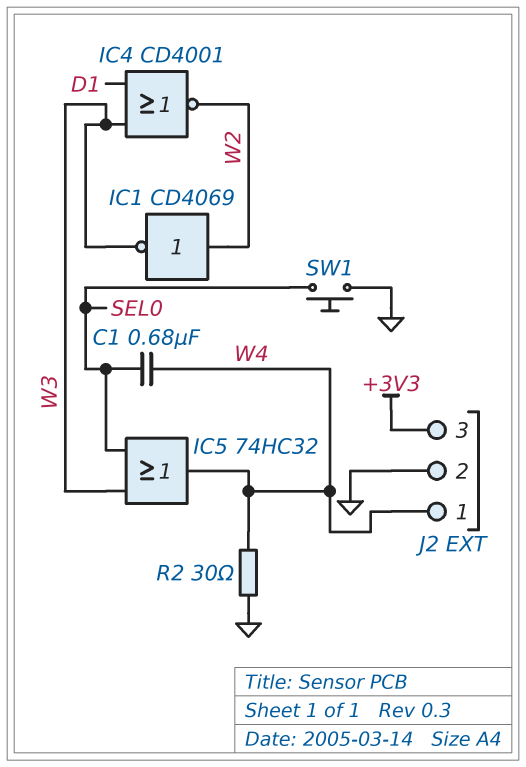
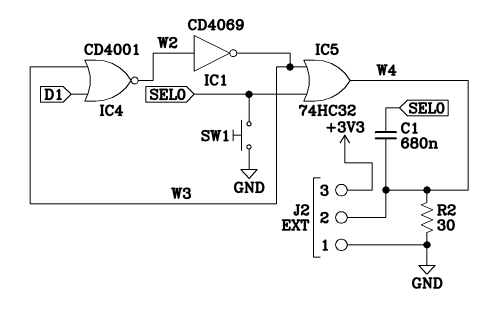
J2 pin 1: W4 -> GND
J2 pin 2: GND -> W4

